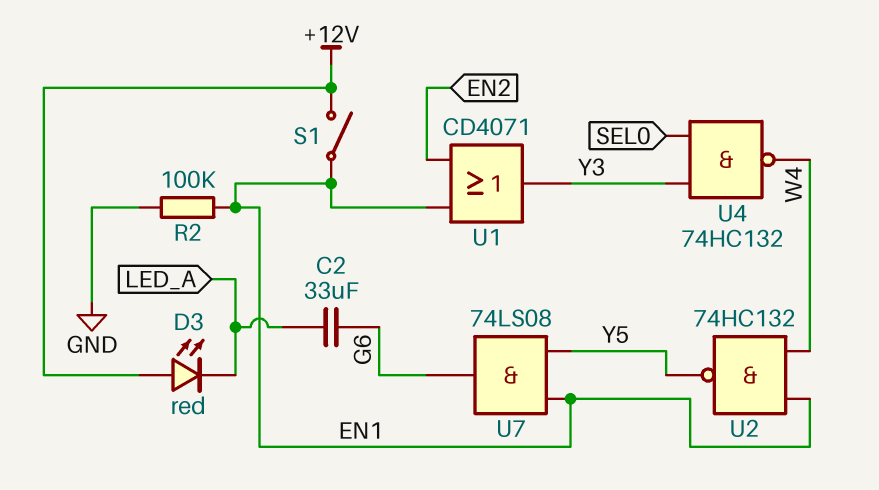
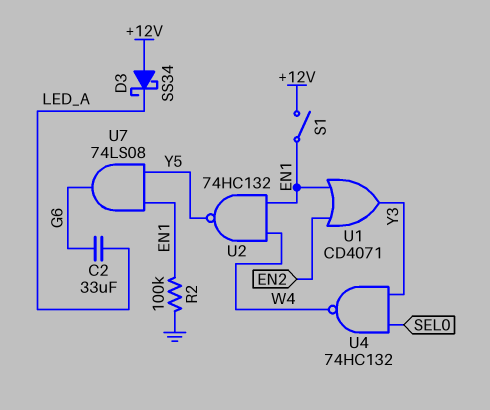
D3: LED red (A +12V, K LED_A) -> schottky SS34 (A +12V, K LED_A)

